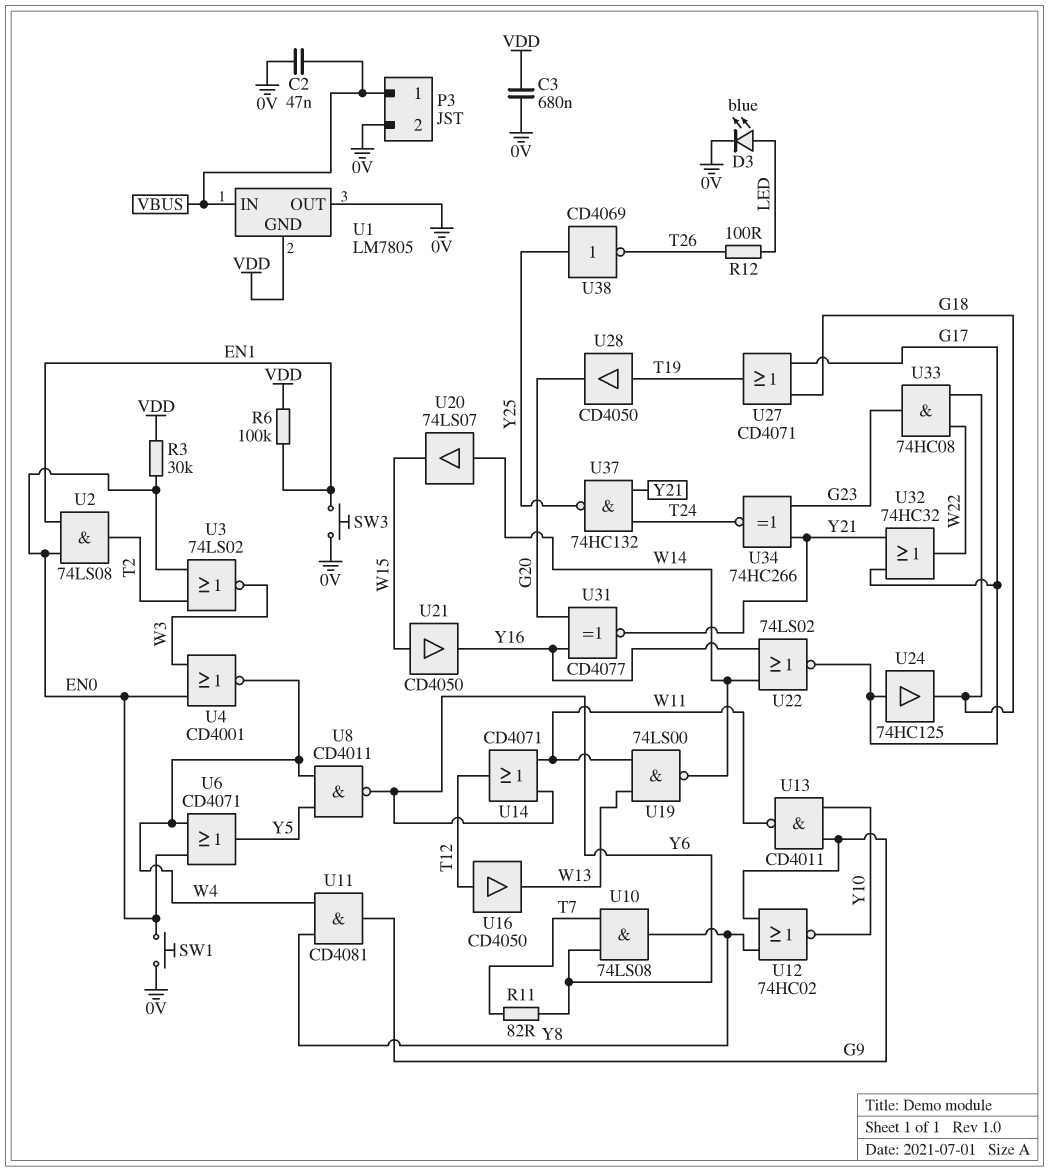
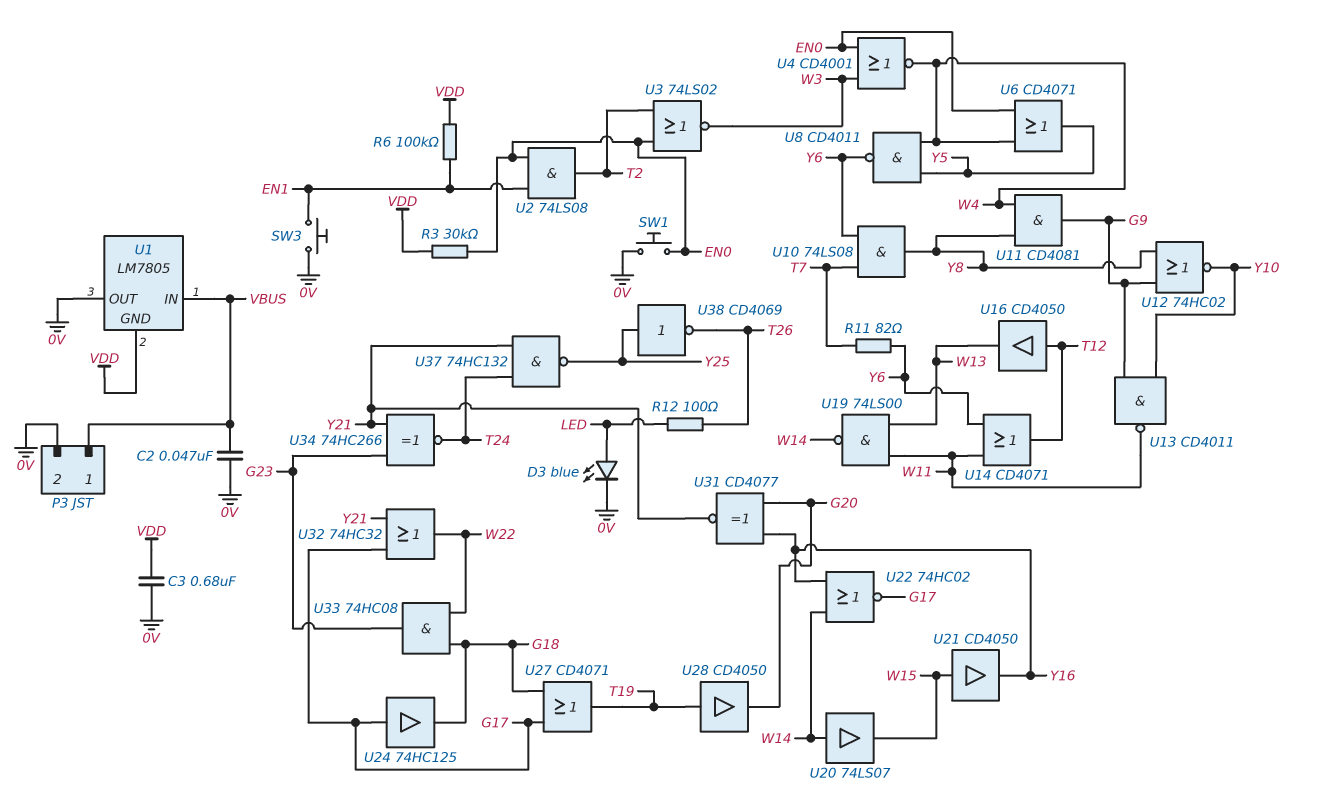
U22: NOR 74LS02 (in W14, in Y16, out G17) -> NOR 74HC02 (in W14, in Y16, out G17)

